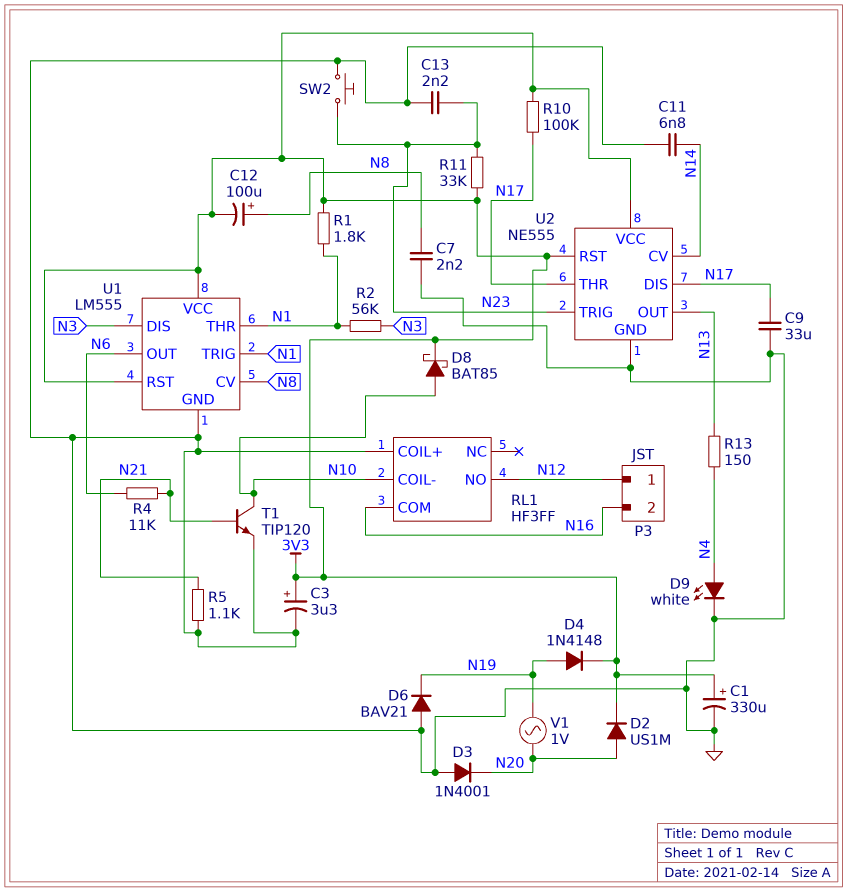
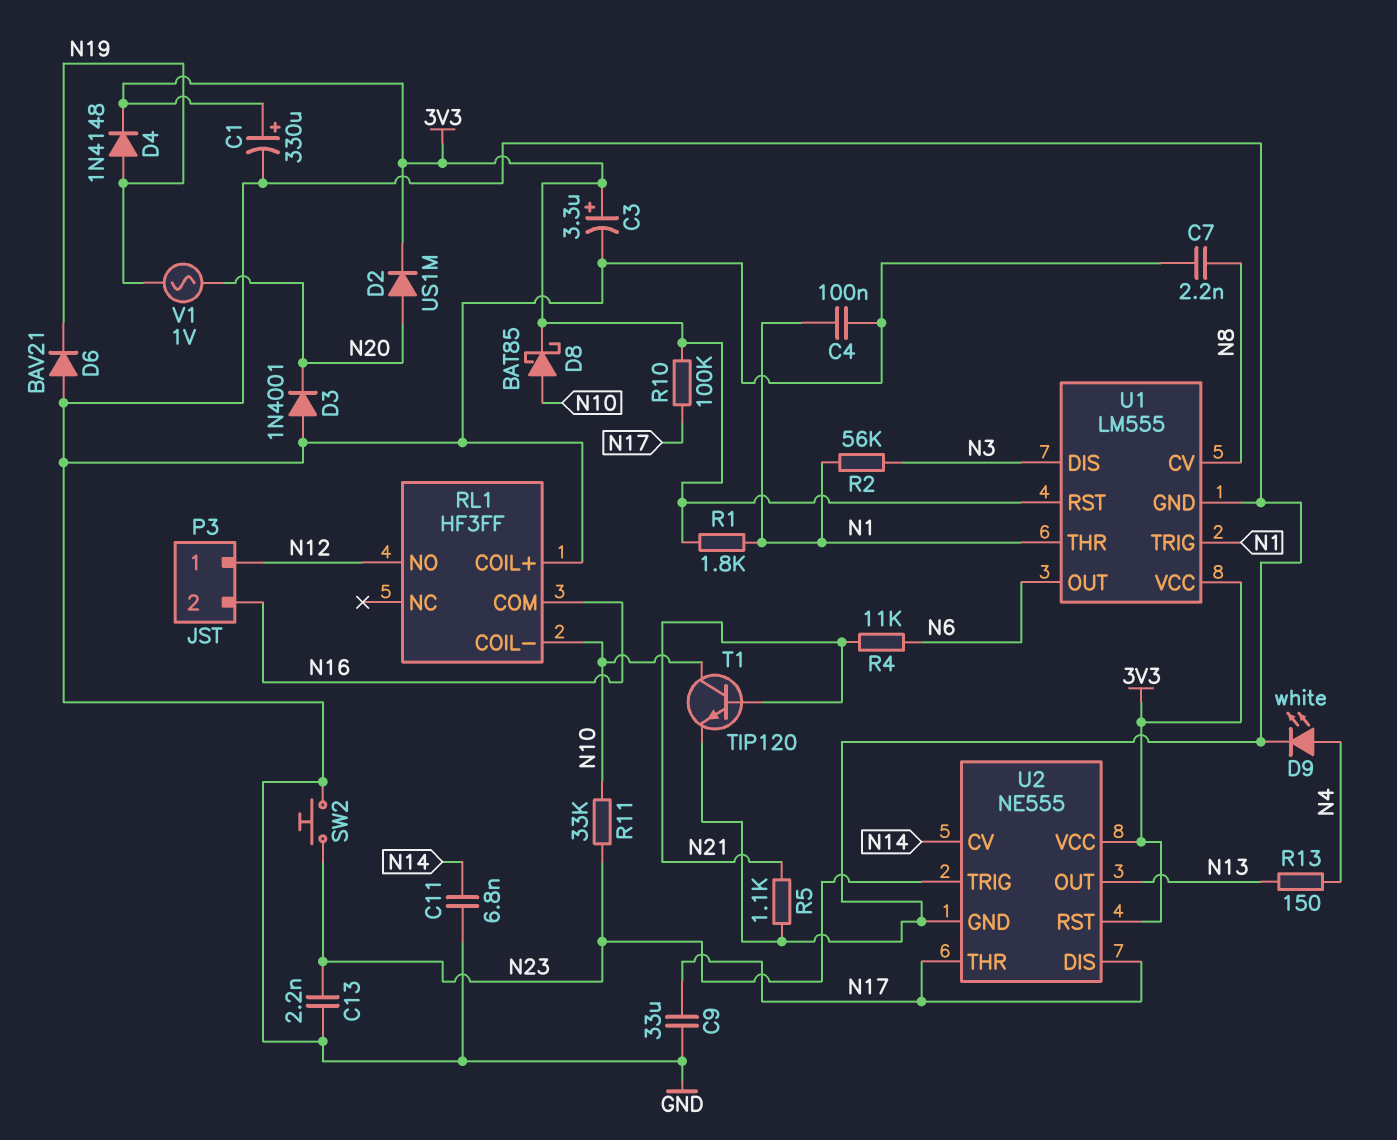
C4: none -> 100nF (GND, N1)
C12: 100uF (plus N8, minus 3V3) -> none
R11: 33k (3V3, N23) -> 33k (N10, N23)

